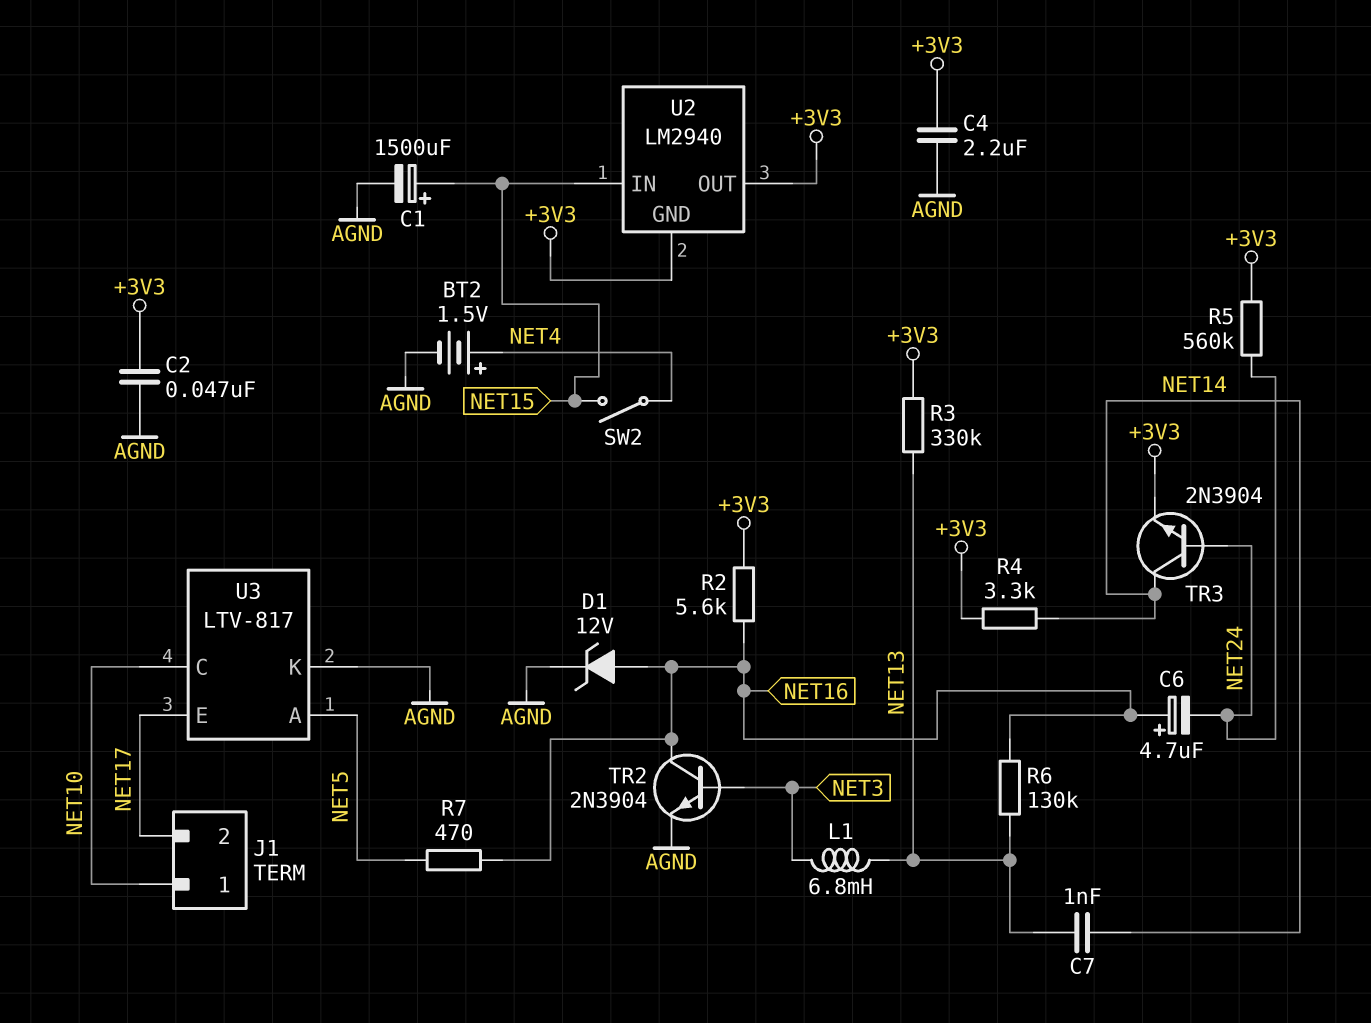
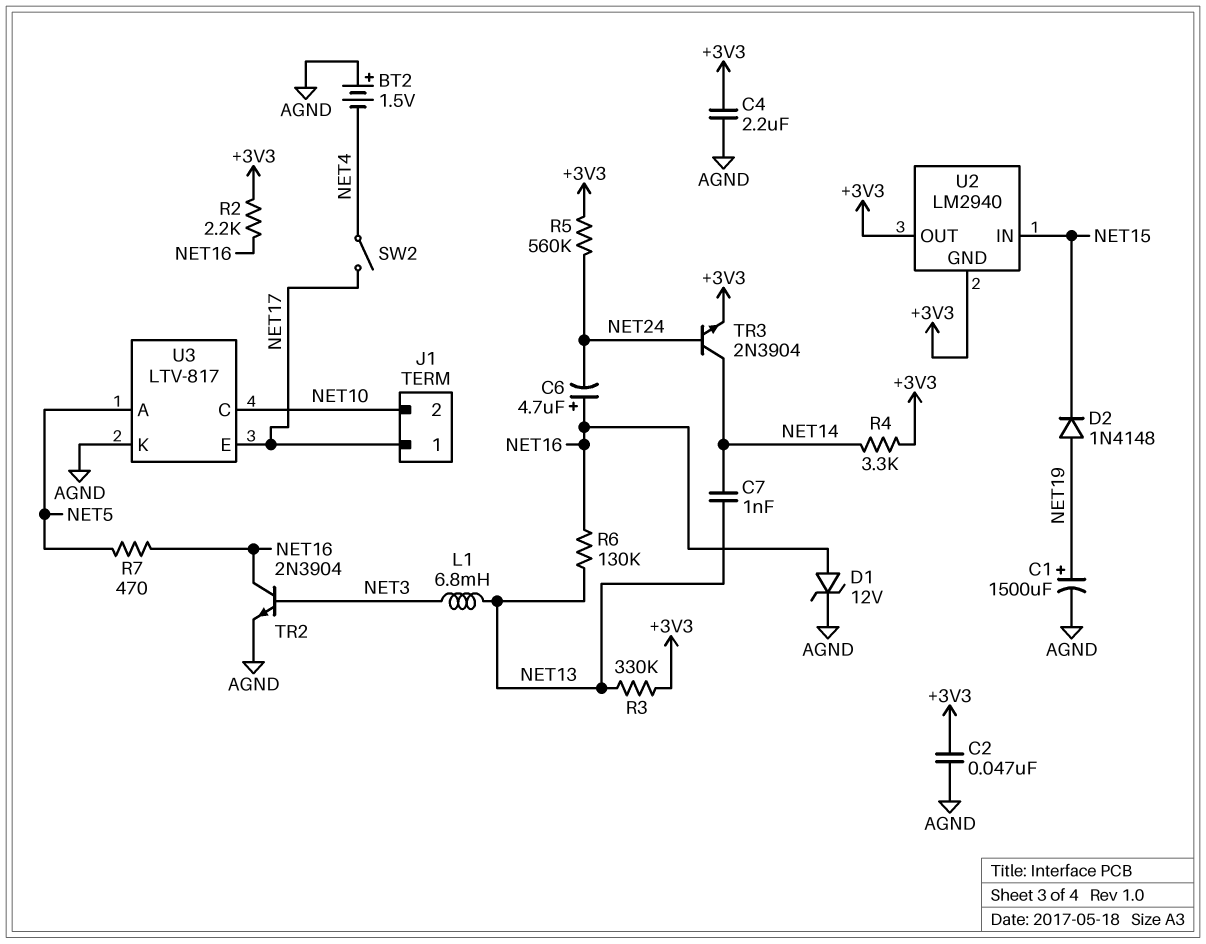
BT2: 1.5V (plus NET4, minus AGND) -> 1.5V (plus AGND, minus NET4)
C1: 1500uF (plus NET15, minus AGND) -> 1500uF (plus NET19, minus AGND)
D2: none -> diode 1N4148 (A NET19, K NET15)
J1 pin 1: NET10 -> NET17
J1 pin 2: NET17 -> NET10
R2: 5.6k (+3V3, NET16) -> 2.2k (+3V3, NET16)
SW2: switch (NET4, NET15) -> switch (NET4, NET17)

